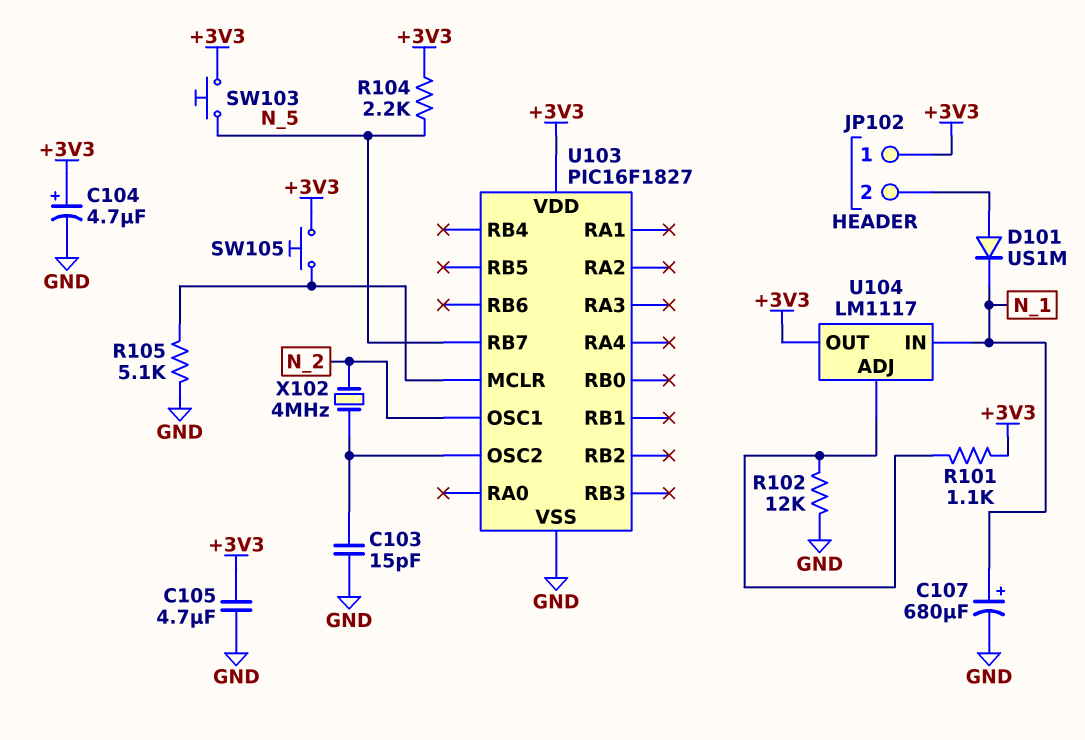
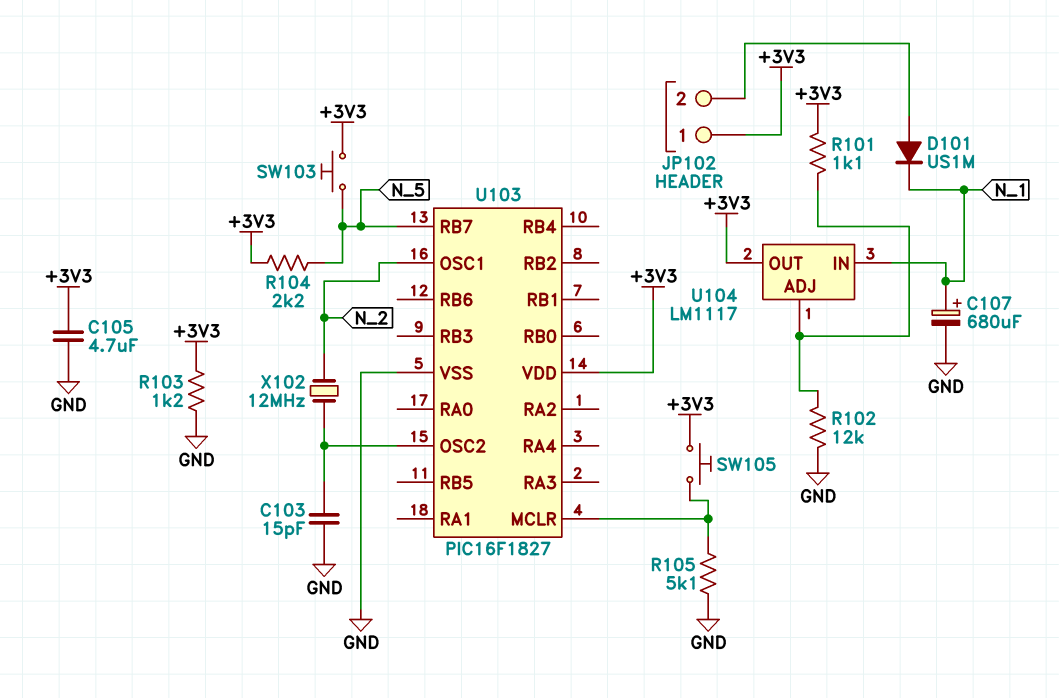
C104: 4.7uF (plus +3V3, minus GND) -> none
R103: none -> 1.2k (+3V3, GND)
X102: 4MHz (N_2, U103/OSC2) -> 12MHz (N_2, U103/OSC2)

